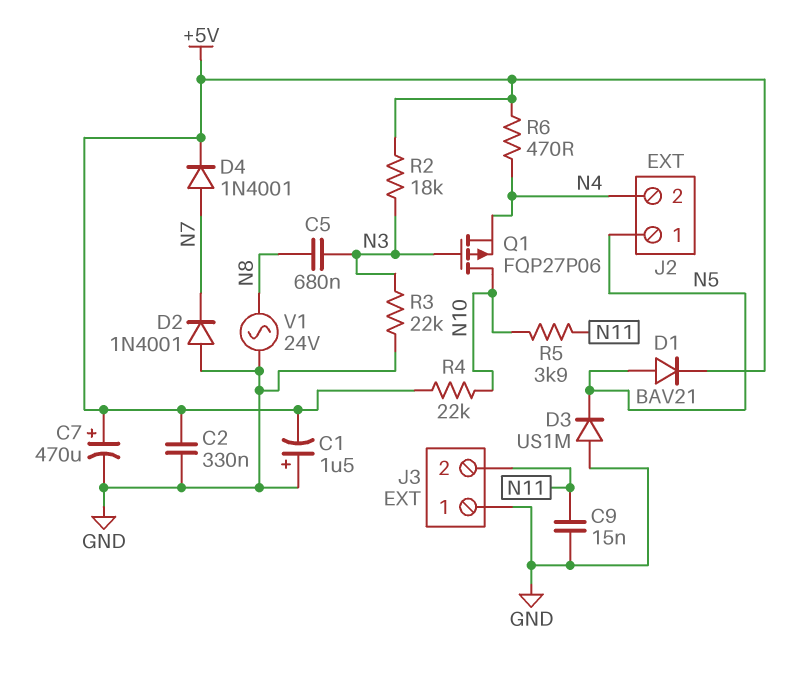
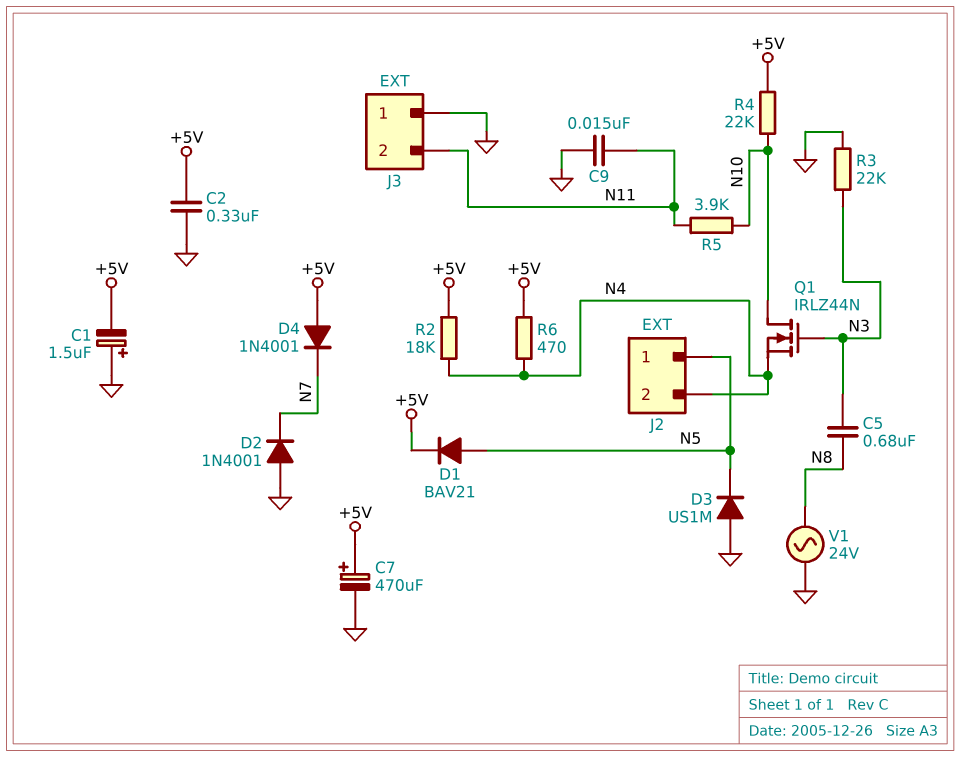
D4: diode 1N4001 (A N7, K +5V) -> diode 1N4001 (A +5V, K N7)
Q1: PMOS FQP27P06 (G N3, D N10, S N4) -> NMOS IRLZ44N (G N3, D N10, S N4)
R2: 18k (+5V, N3) -> 18k (+5V, N4)

